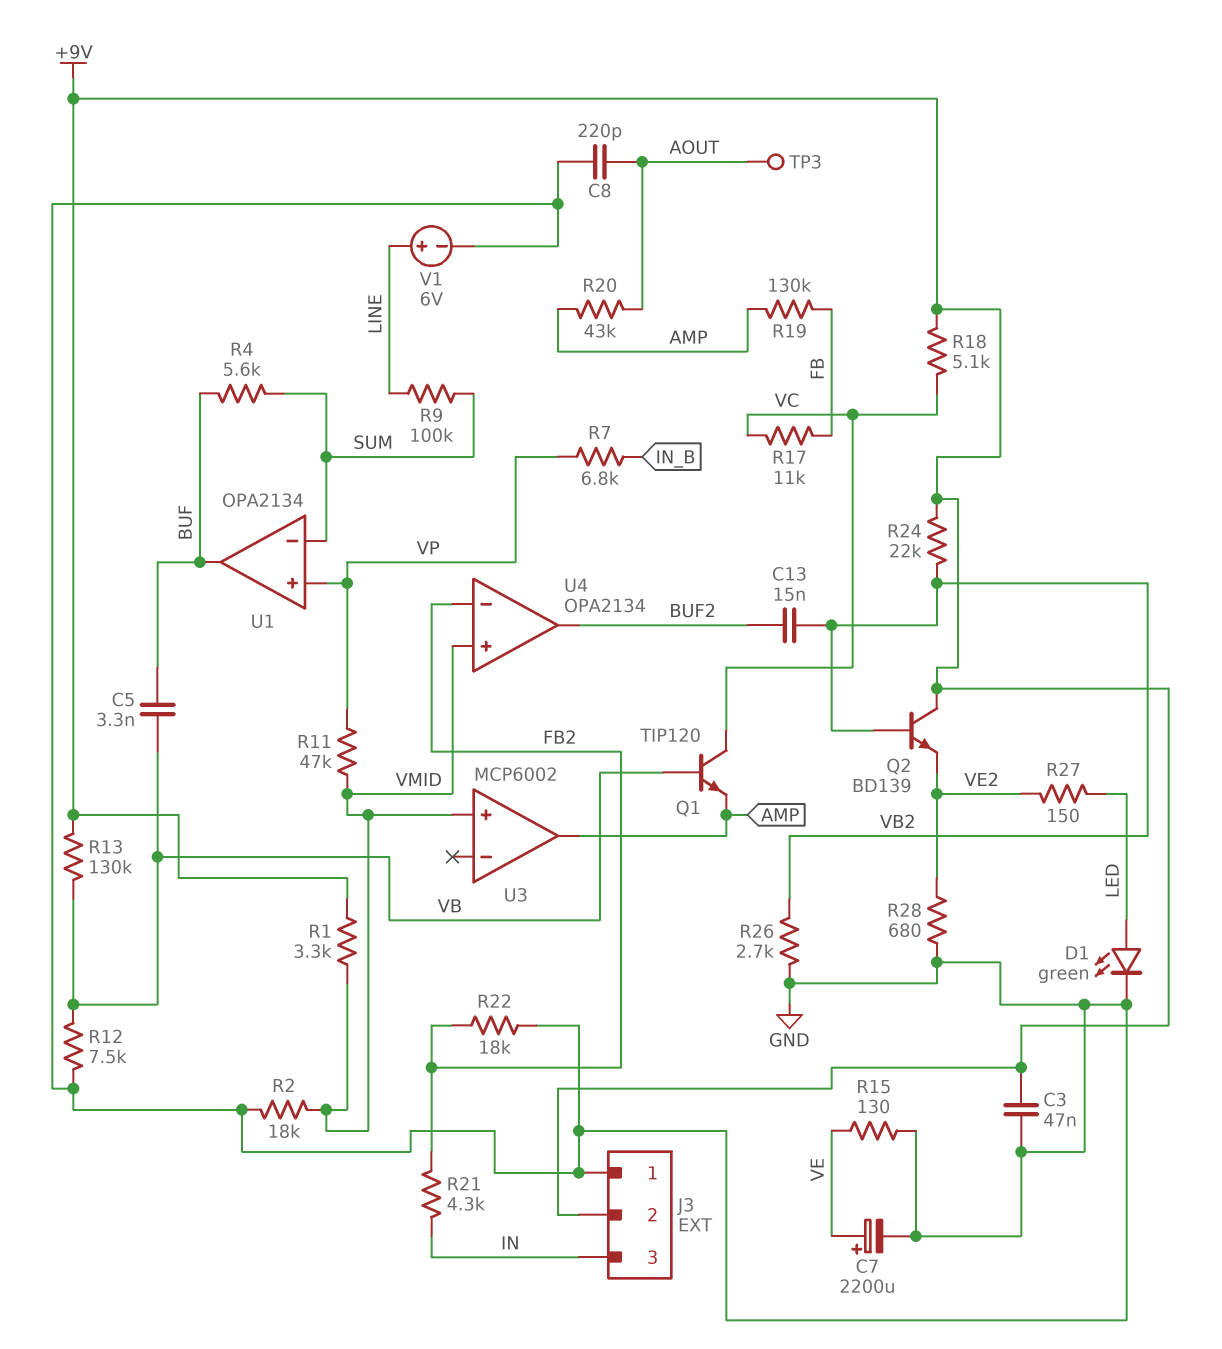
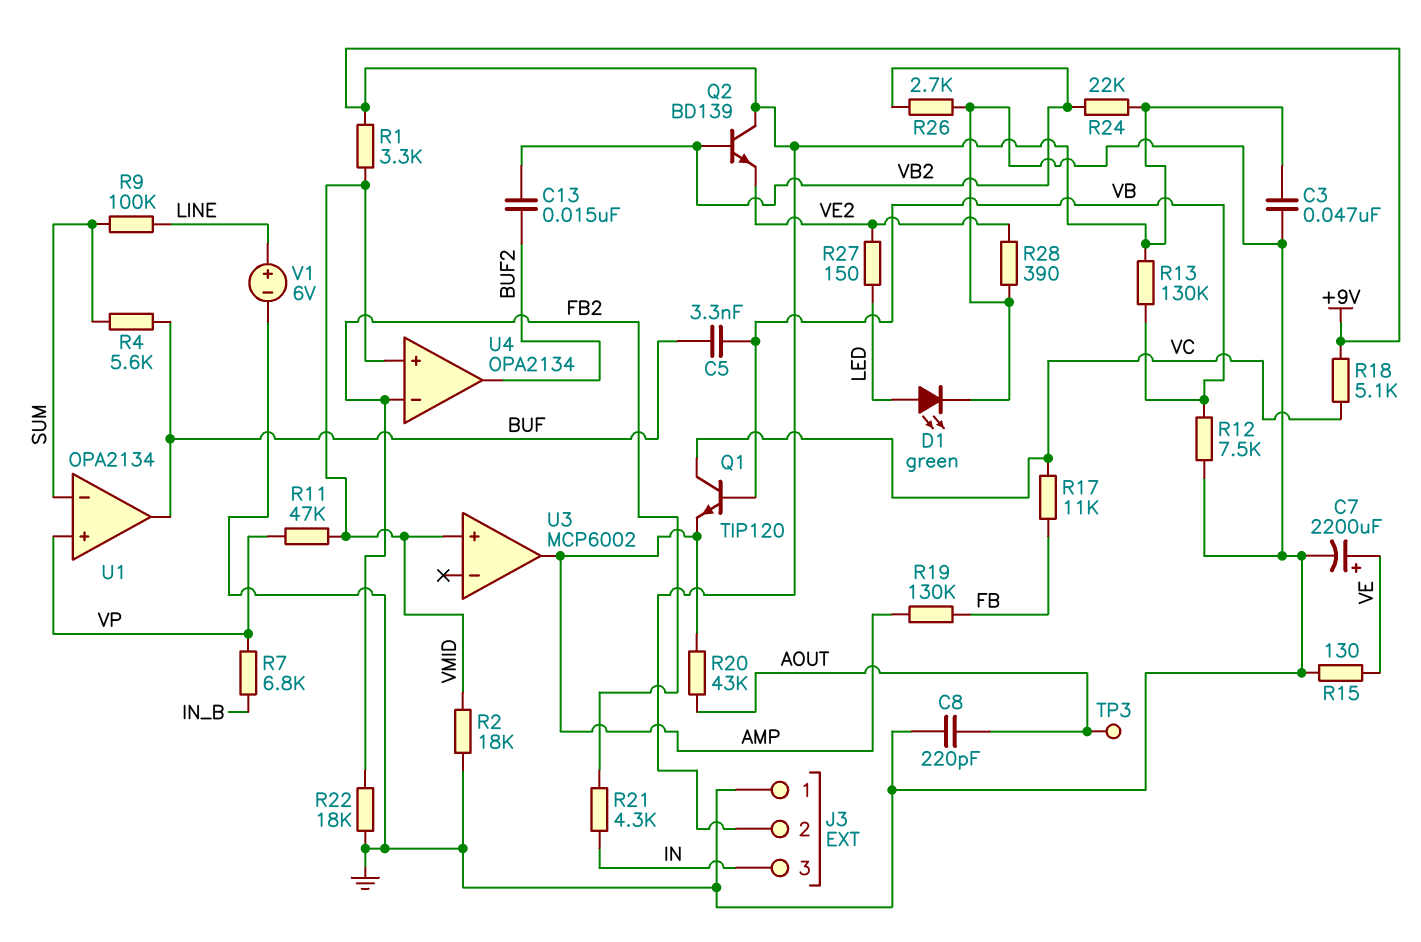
R28: 680 (GND, VE2) -> 390 (GND, VE2)

